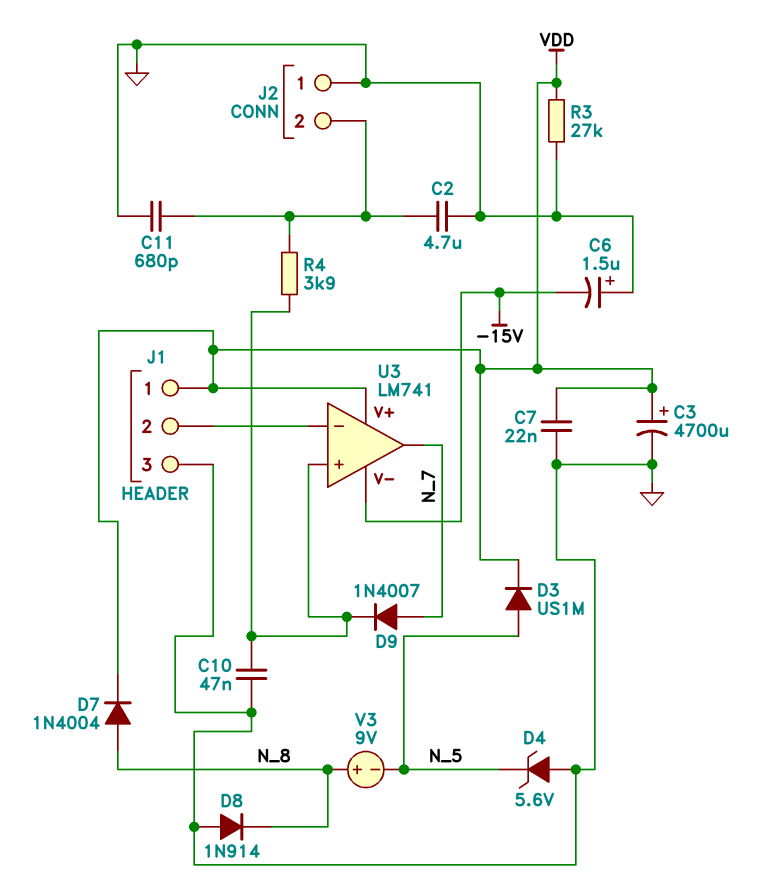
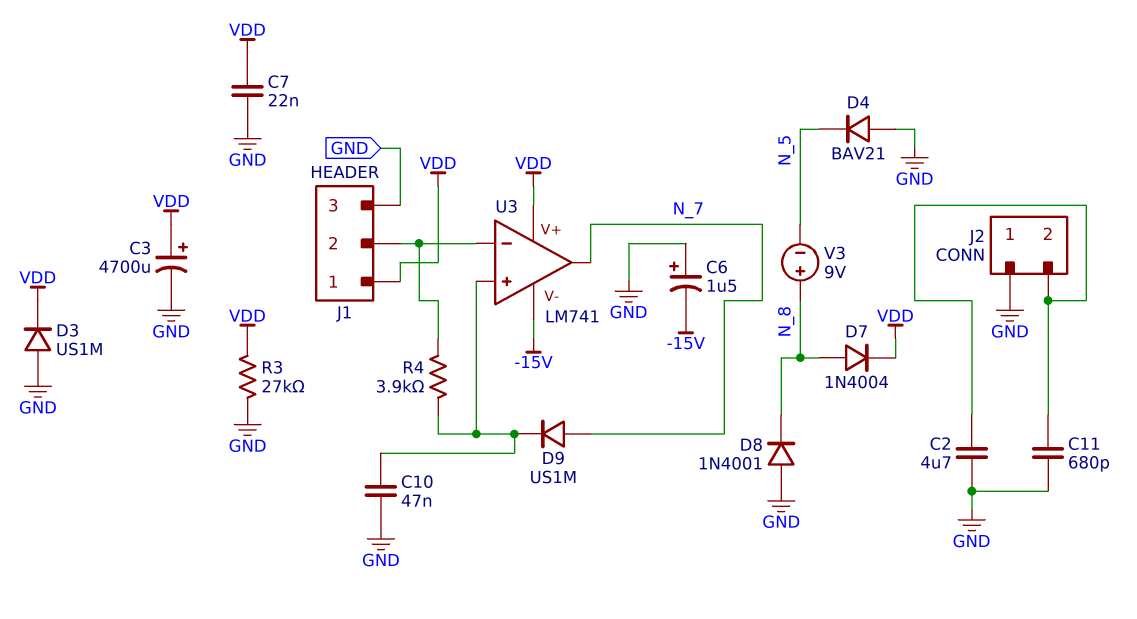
D3: diode US1M (A N_5, K VDD) -> diode US1M (A GND, K VDD)
D4: zener 5.6V (A GND, K N_5) -> diode BAV21 (A GND, K N_5)
D8: diode 1N914 (A GND, K N_8) -> diode 1N4001 (A GND, K N_8)
D9: diode 1N4007 (A N_7, K U3/in+) -> diode US1M (A N_7, K U3/in+)
R4: 3.9k (J2/2, U3/in+) -> 3.9k (J1/2, U3/in+)

